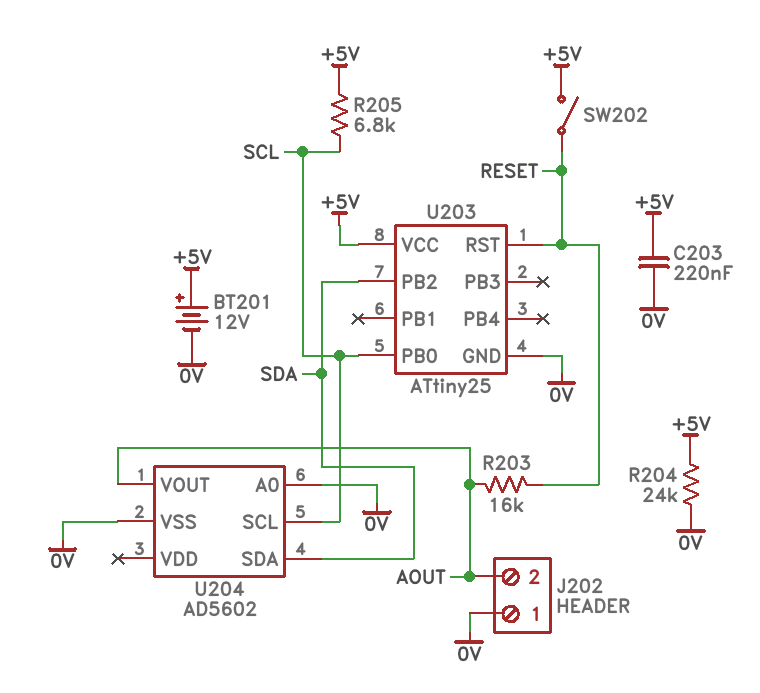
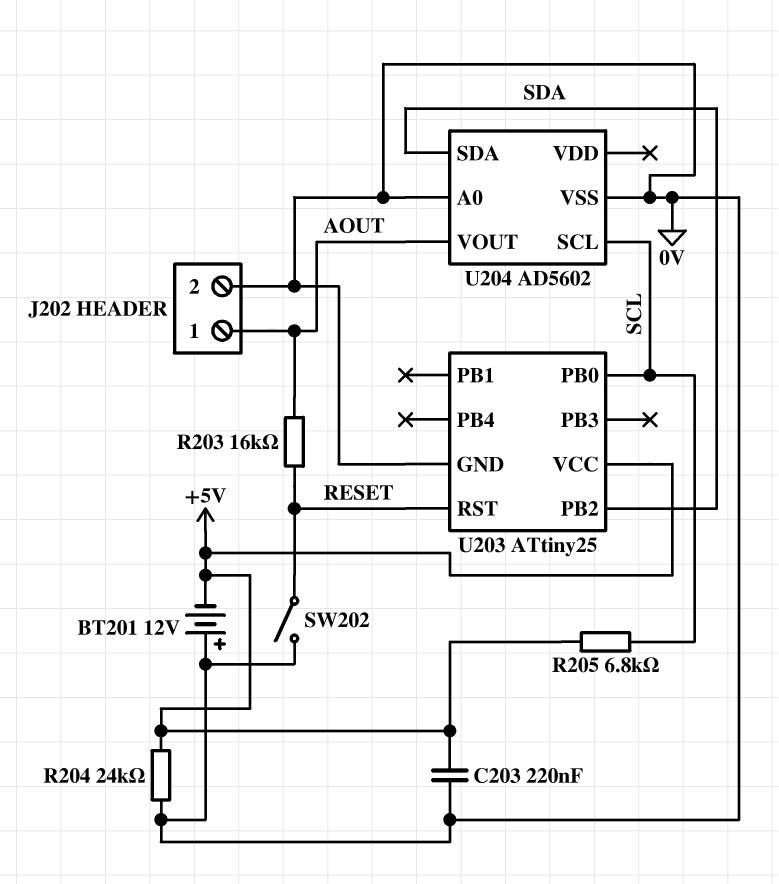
BT201: 12V (plus +5V, minus 0V) -> 12V (plus 0V, minus +5V)
J202 pin 1: 0V -> AOUT
J202 pin 2: AOUT -> 0V
SW202: switch (+5V, RESET) -> switch (0V, RESET)

